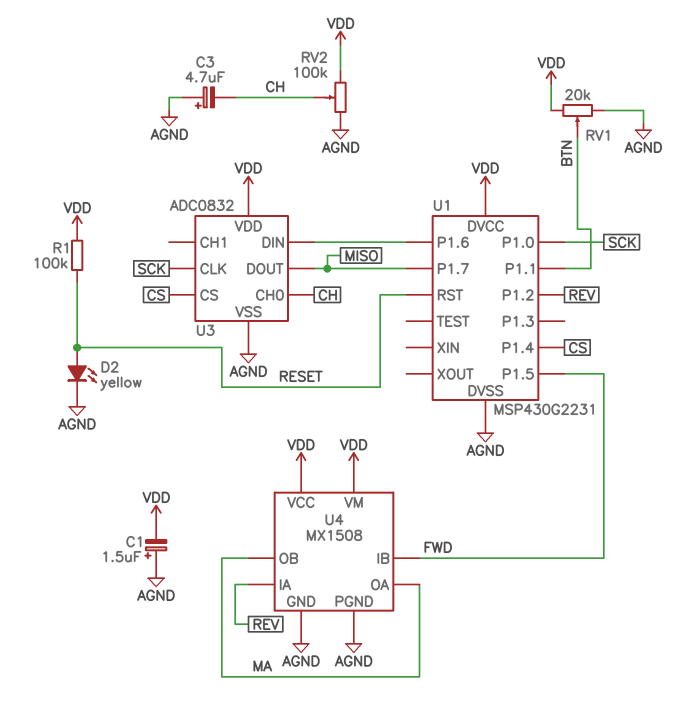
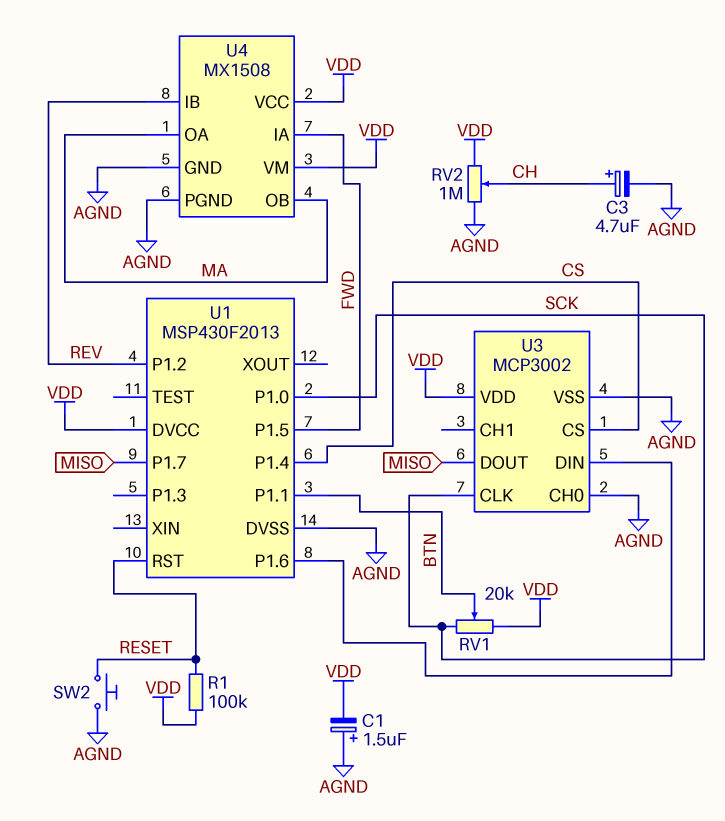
C3: 4.7uF (plus AGND, minus CH) -> 4.7uF (plus CH, minus AGND)
D2: LED yellow (A RESET, K AGND) -> none
RV1: 20k (AGND, VDD, wiper BTN) -> 20k (SCK, VDD, wiper BTN)
RV2: 100k (AGND, VDD, wiper CH) -> 1M (AGND, VDD, wiper CH)
SW2: none -> button (AGND, RESET)
U1: MSP430G2231 -> MSP430F2013
U3: ADC0832 -> MCP3002
U3 pin CH0: CH -> AGND
U4 pin IA: REV -> FWD
U4 pin IB: FWD -> REV

